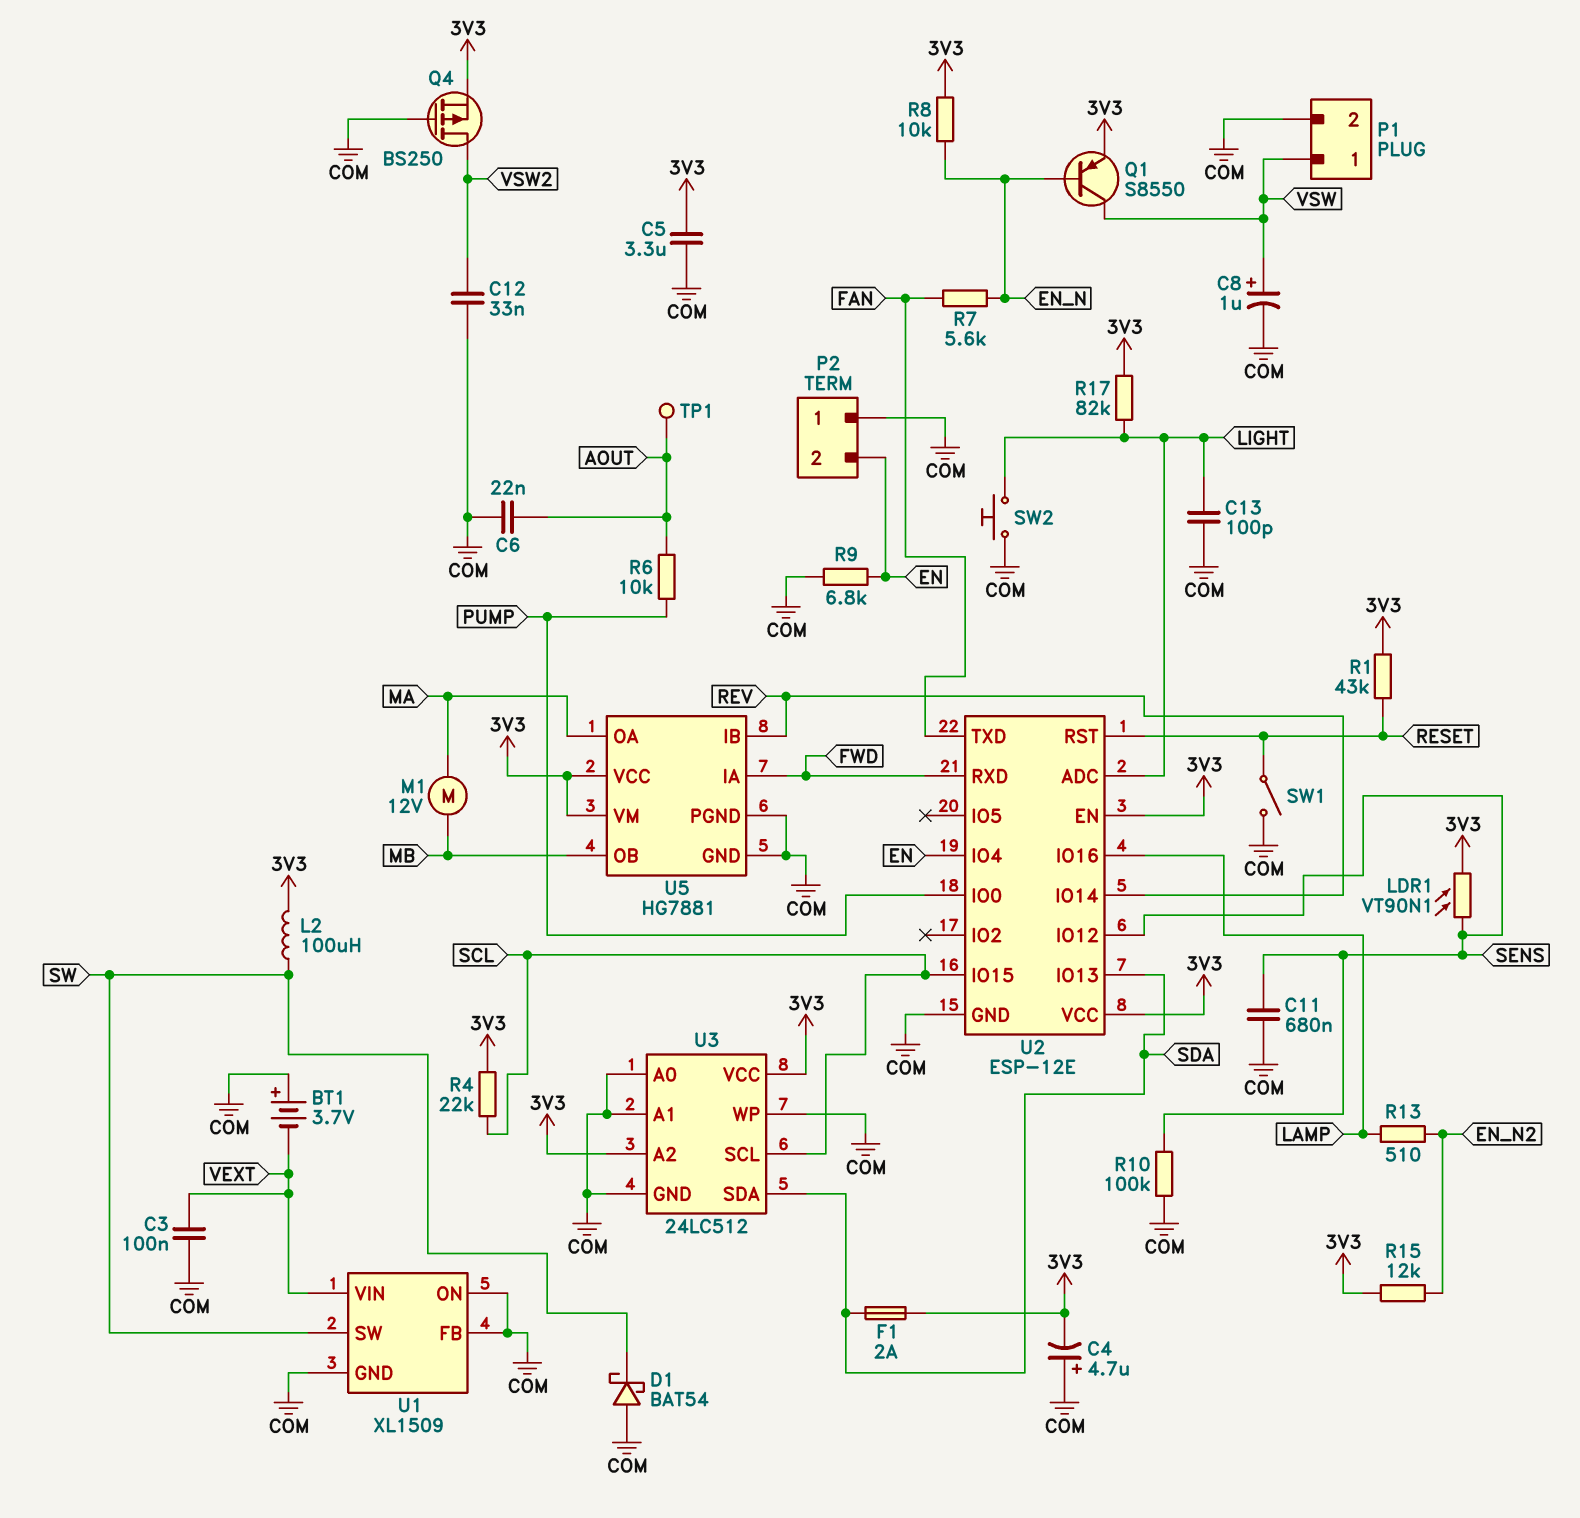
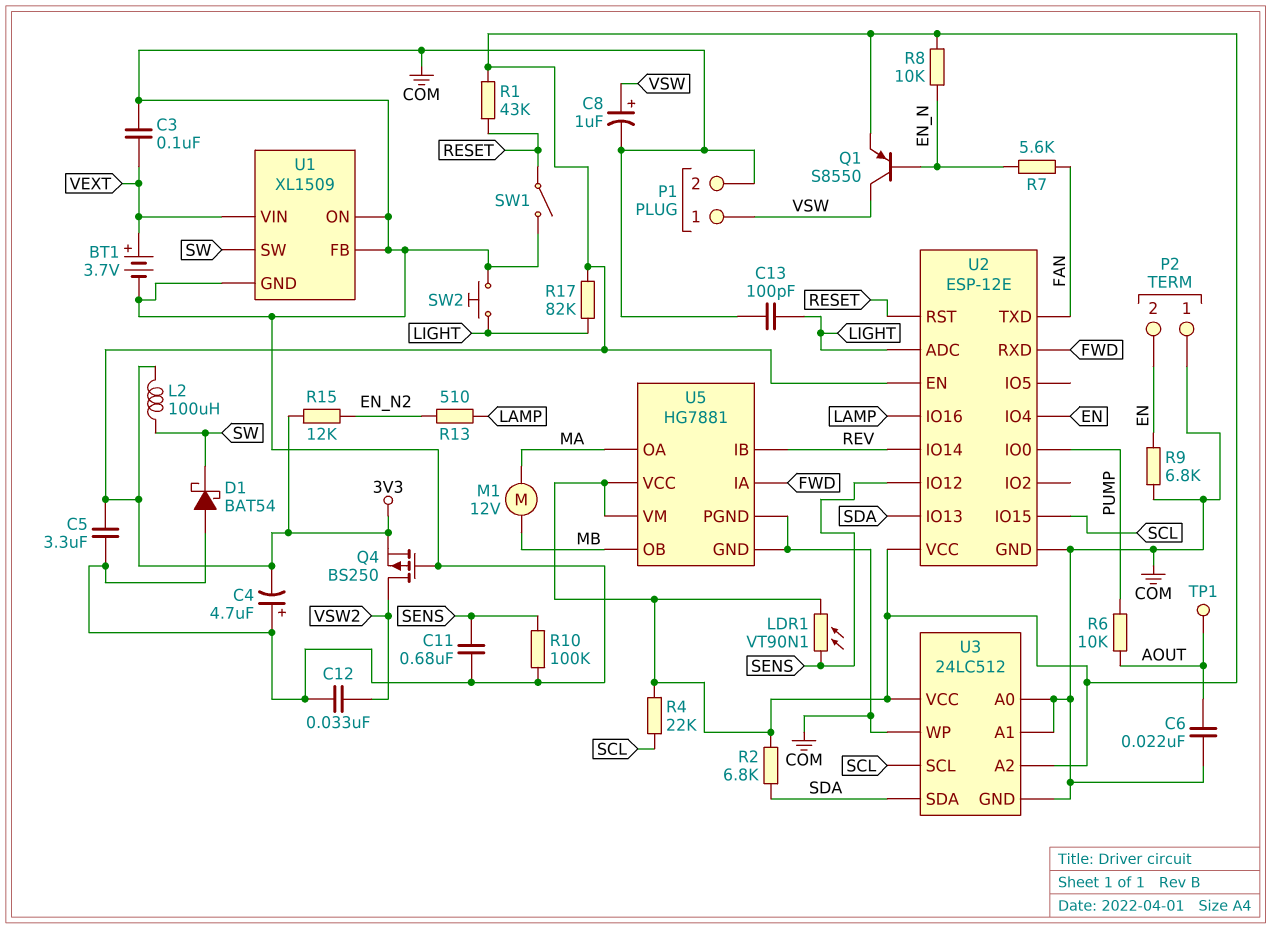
BT1: 3.7V (plus COM, minus VEXT) -> 3.7V (plus VEXT, minus COM)
F1: 2A (3V3, SDA) -> none
R2: none -> 6.8k (3V3, SDA)

